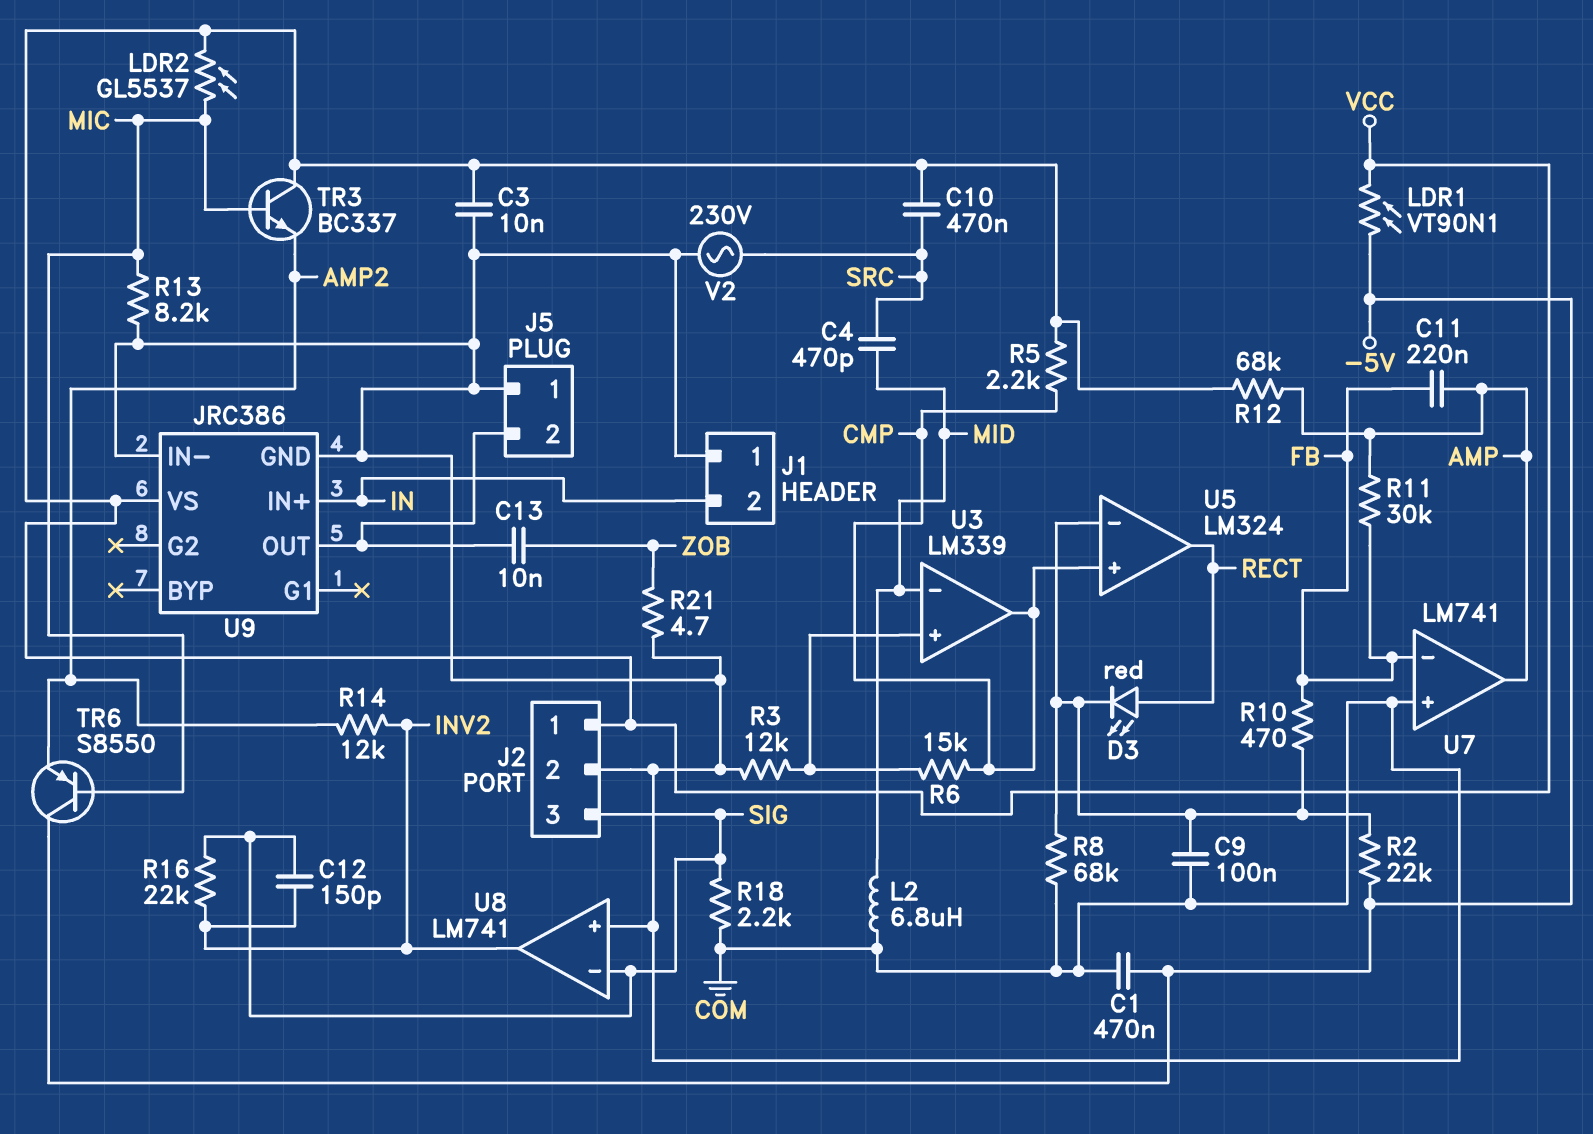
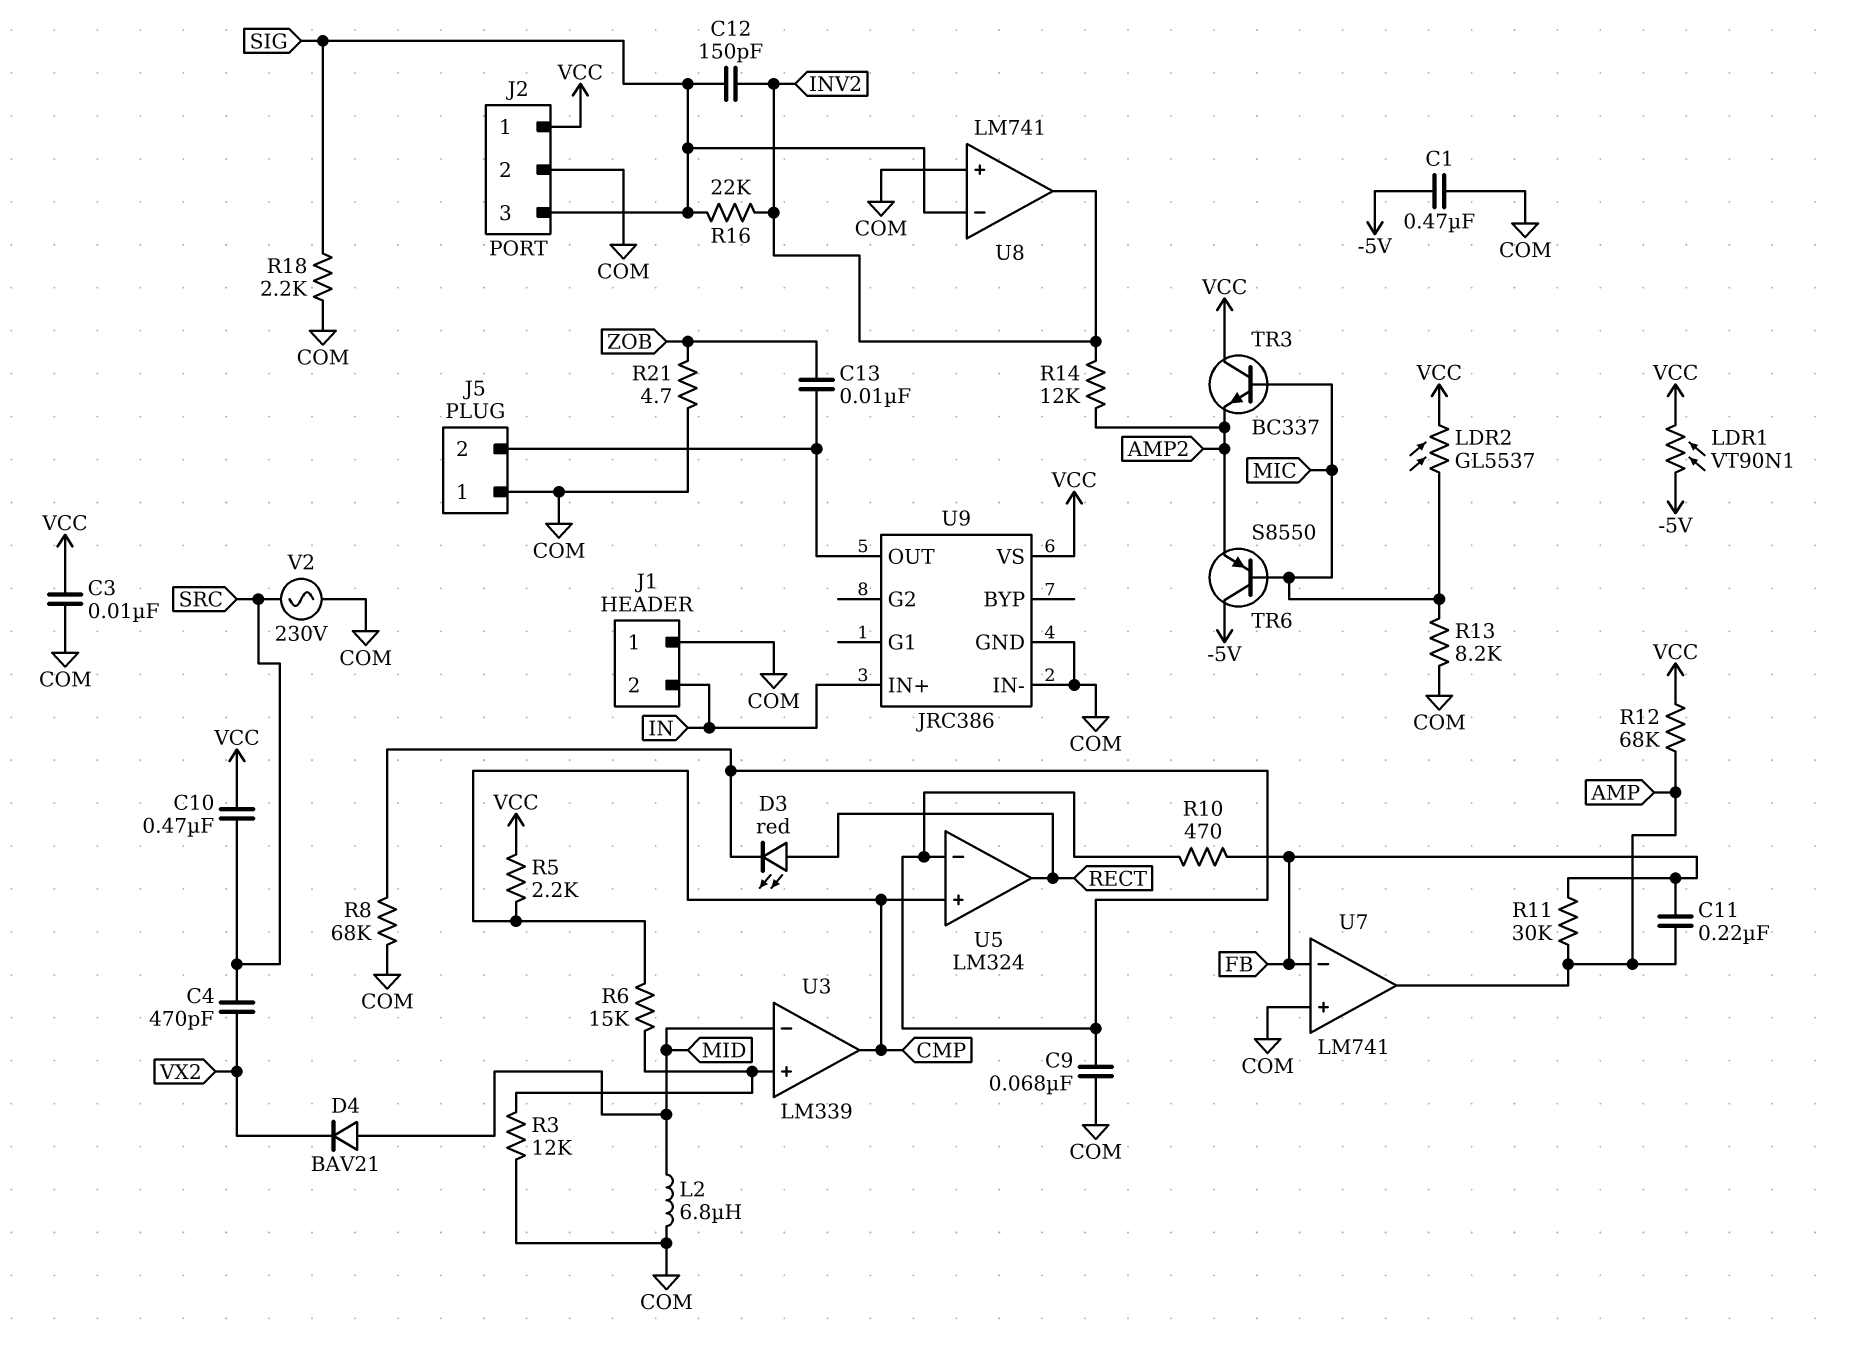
C4: 470pF (MID, SRC) -> 470pF (SRC, VX2)
C9: 100nF (COM, U5/in-) -> 68nF (COM, U5/in-)
D4: none -> diode BAV21 (A MID, K VX2)
R2: 22k (-5V, U5/in-) -> none

